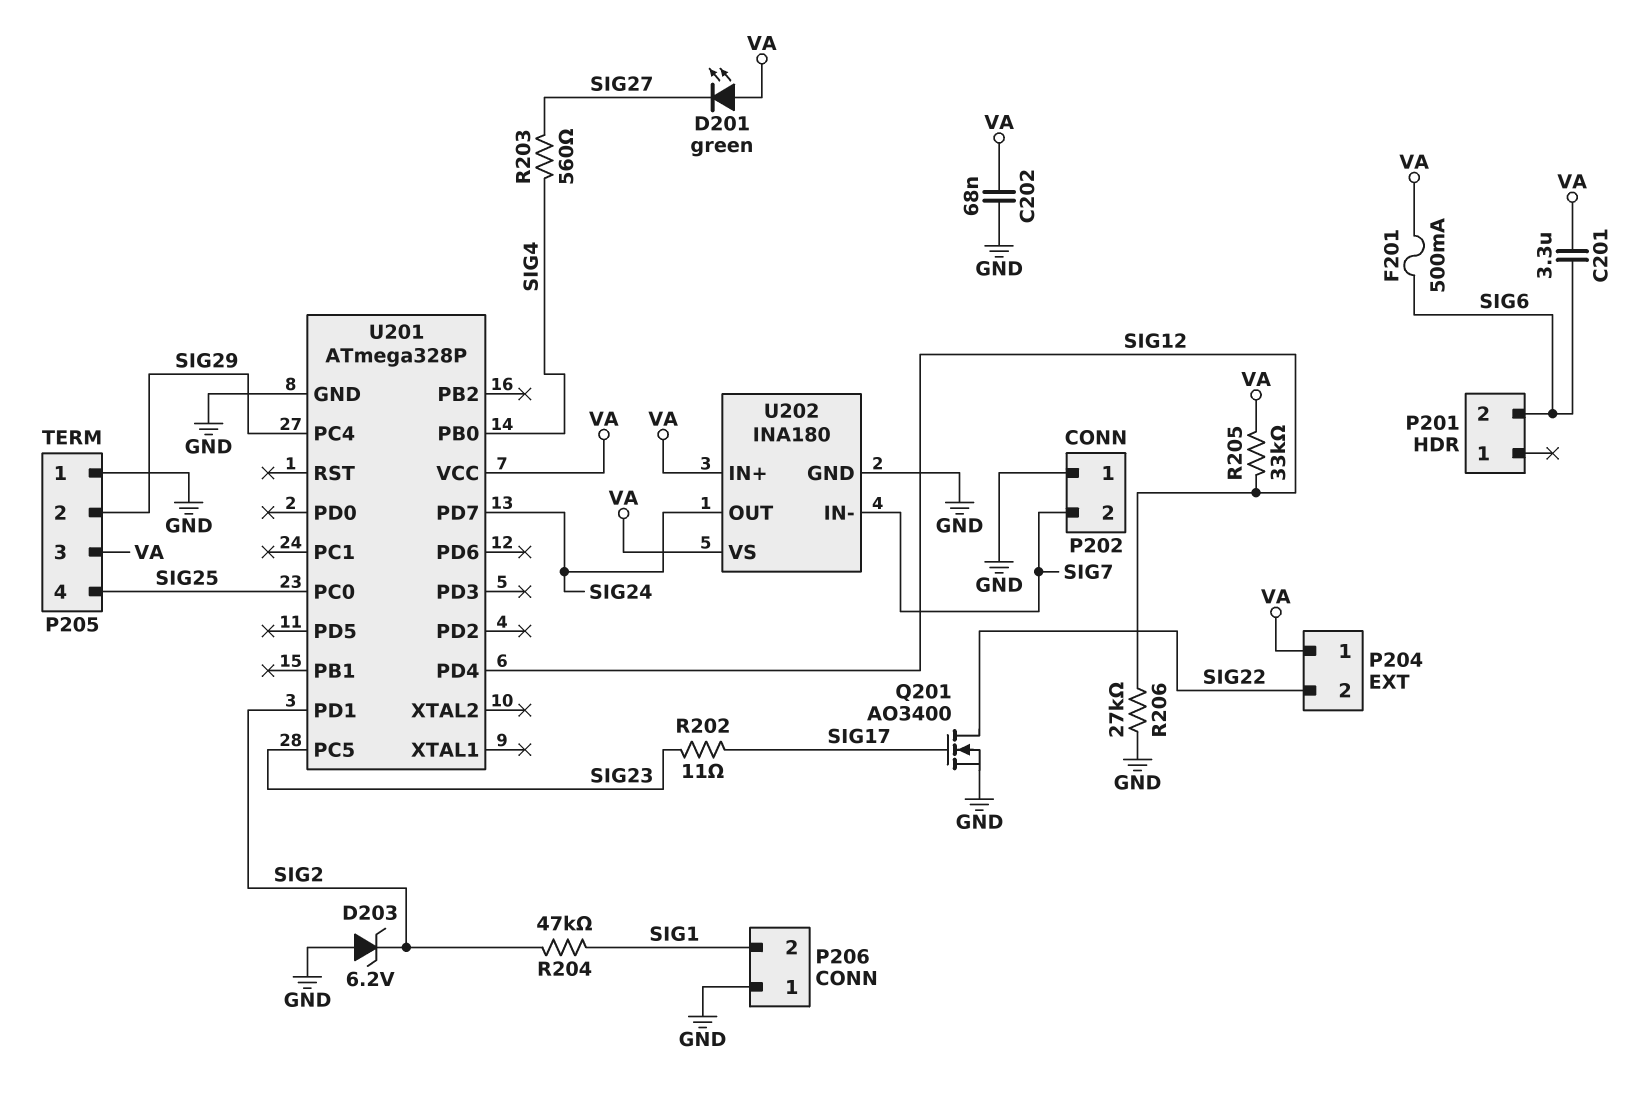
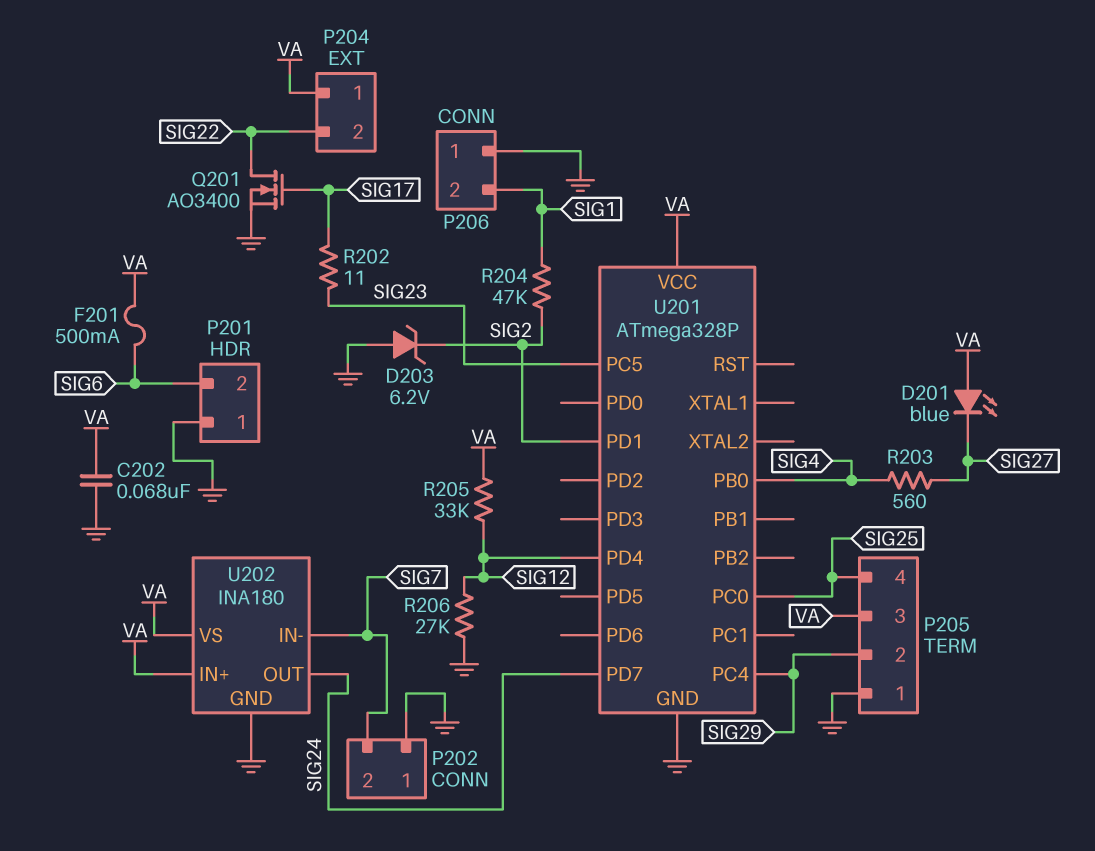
C201: 3.3uF (SIG6, VA) -> none
D201: LED green (A VA, K SIG27) -> LED blue (A VA, K SIG27)
P201 pin 1: none -> GND

